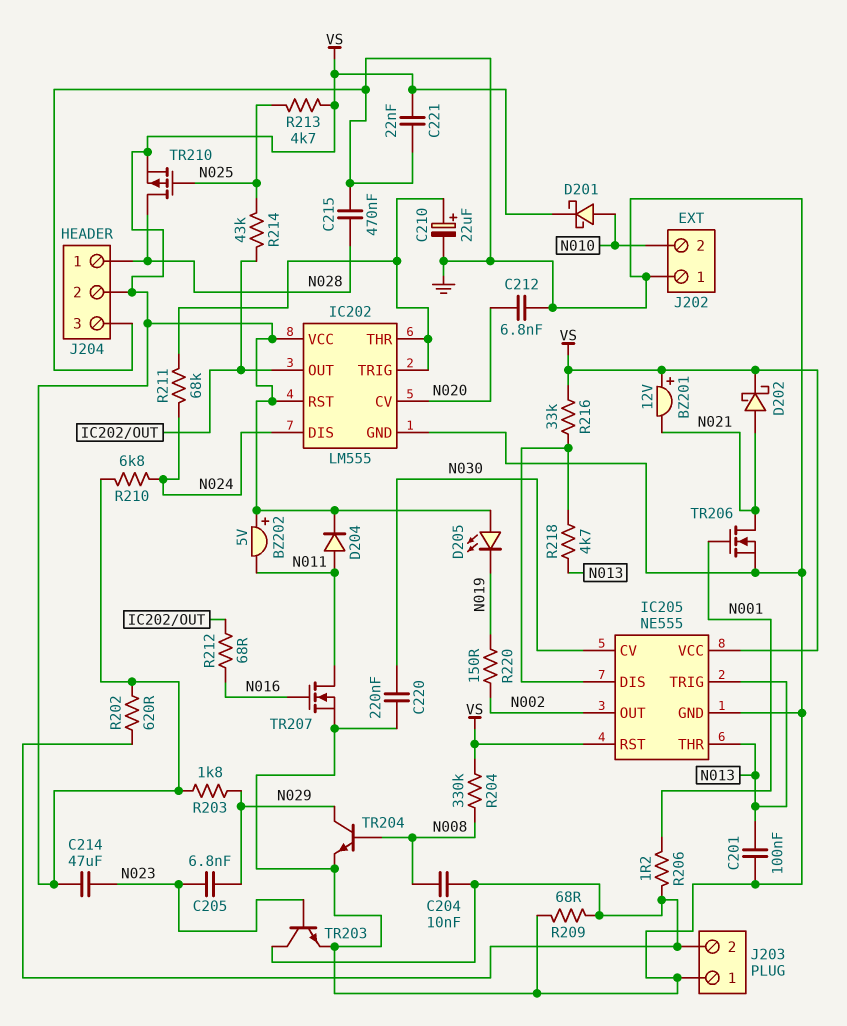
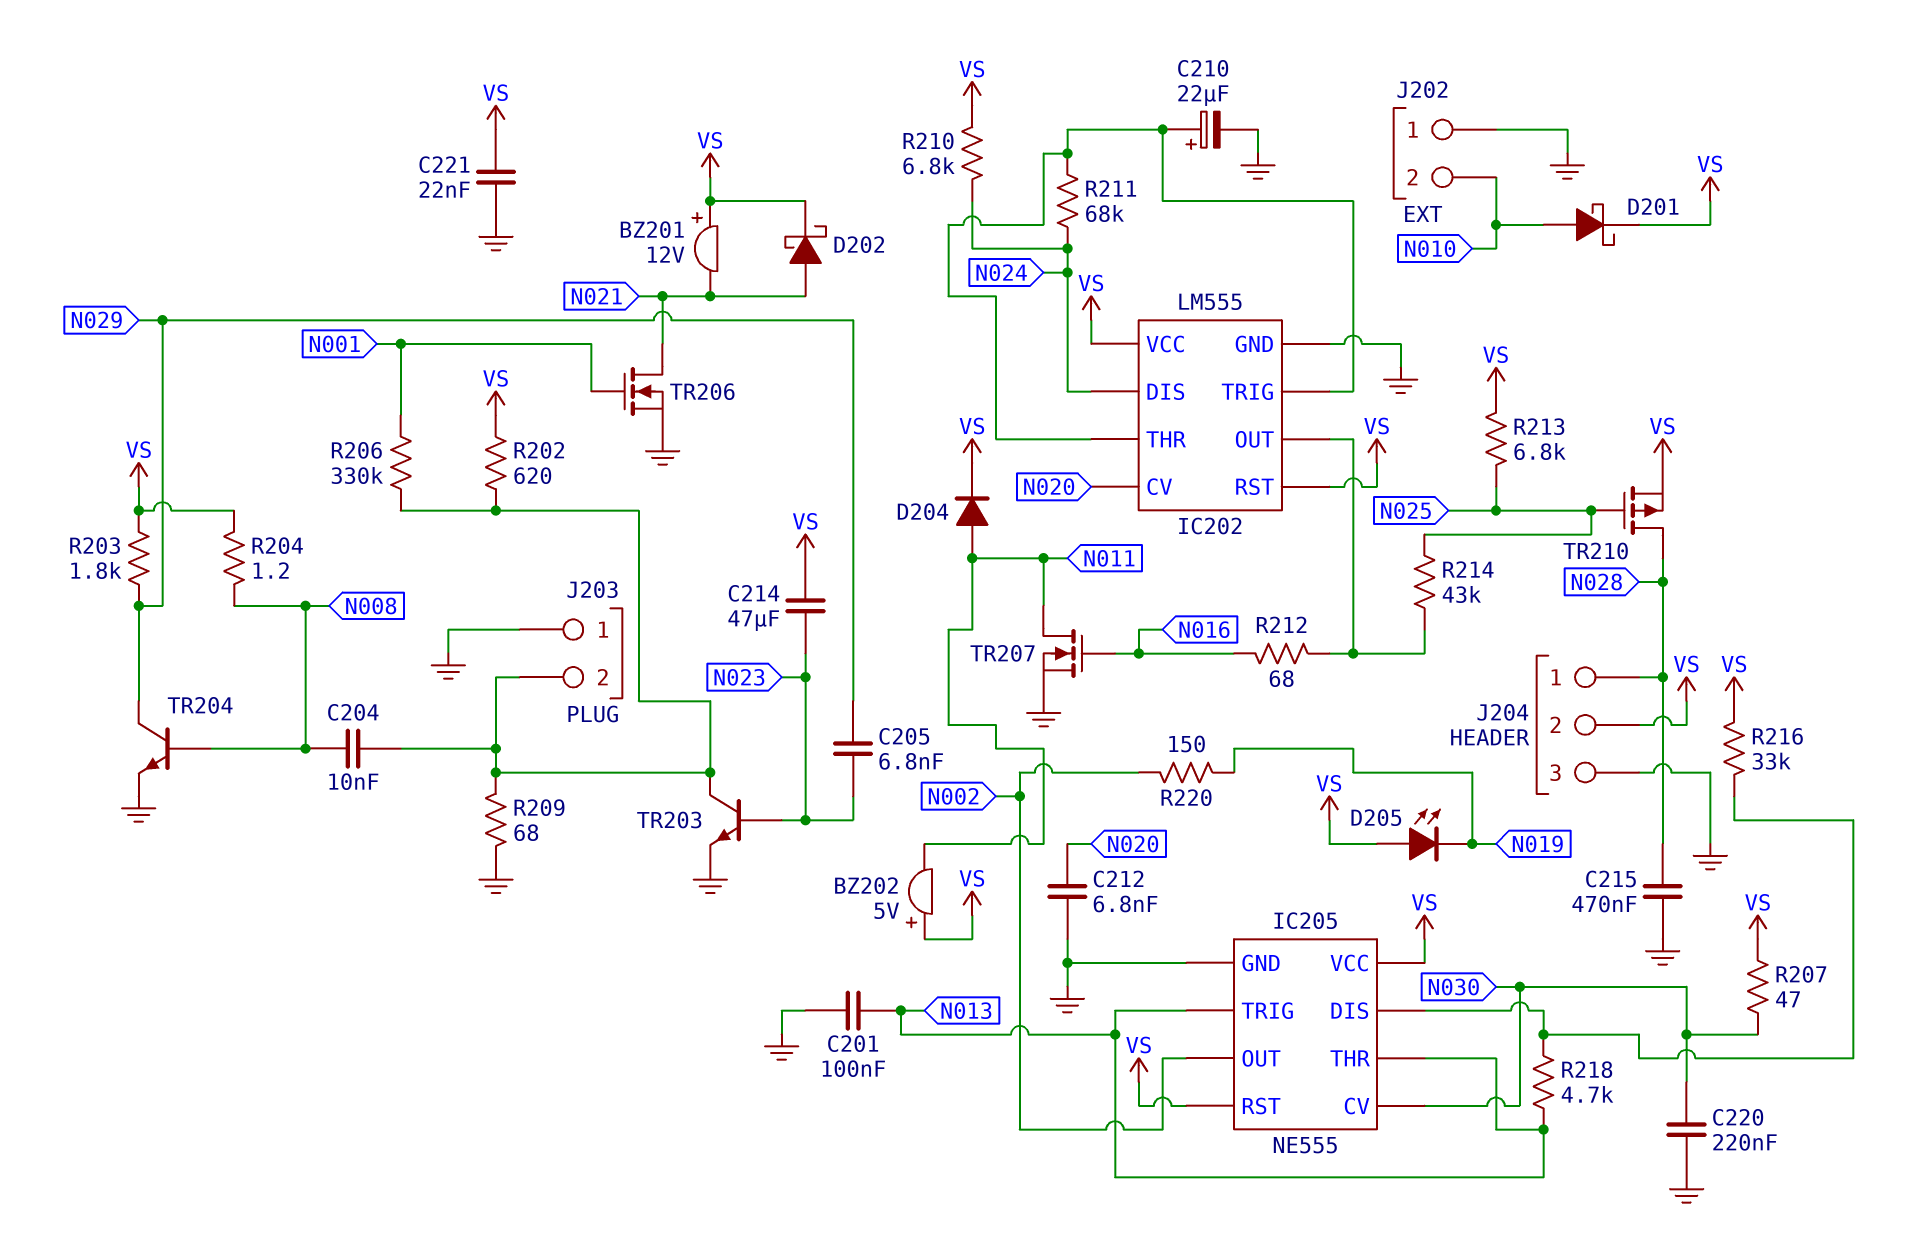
R204: 330k (N008, VS) -> 1.2 (N008, VS)
R206: 1.2 (J203/2, N001) -> 330k (J203/2, N001)
R207: none -> 47 (N030, VS)
R213: 4.7k (N025, VS) -> 6.8k (N025, VS)

